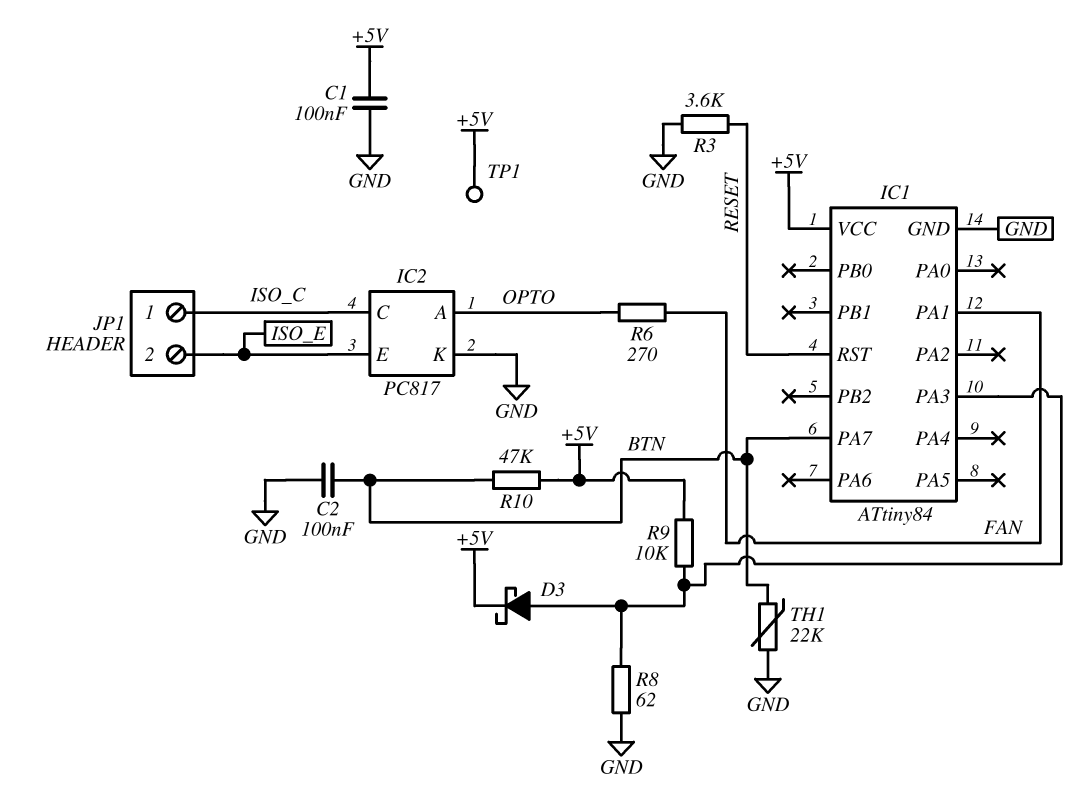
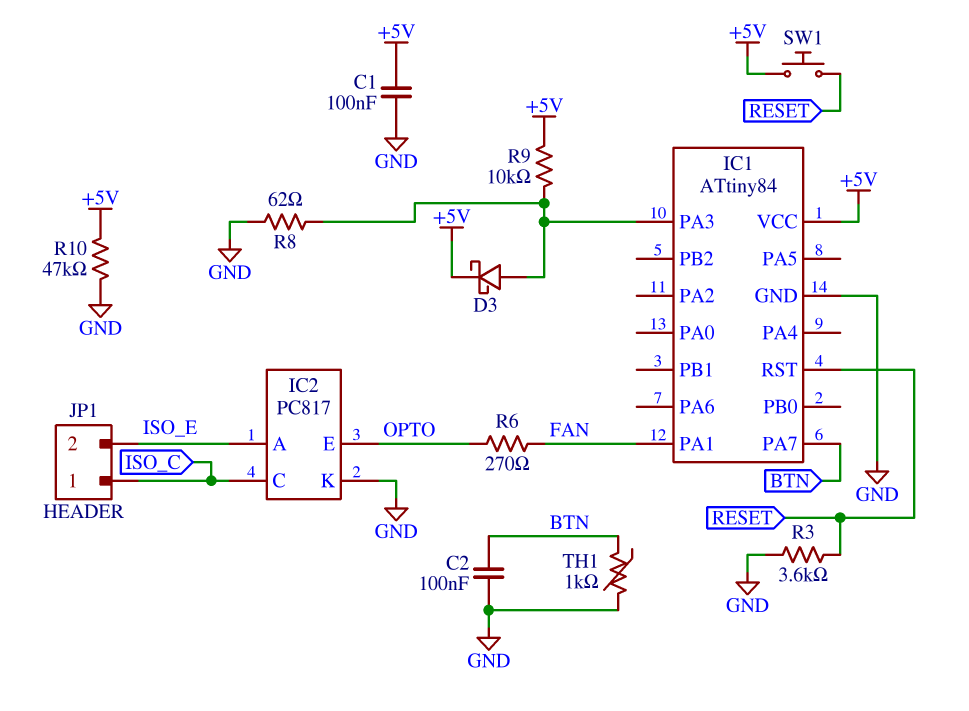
IC2 pin A: OPTO -> ISO_E
IC2 pin E: ISO_E -> OPTO
R10: 47k (+5V, BTN) -> 47k (+5V, GND)
SW1: none -> button (+5V, RESET)
TH1: 22k (BTN, GND) -> 1k (BTN, GND)
TP1: test point (+5V) -> none

